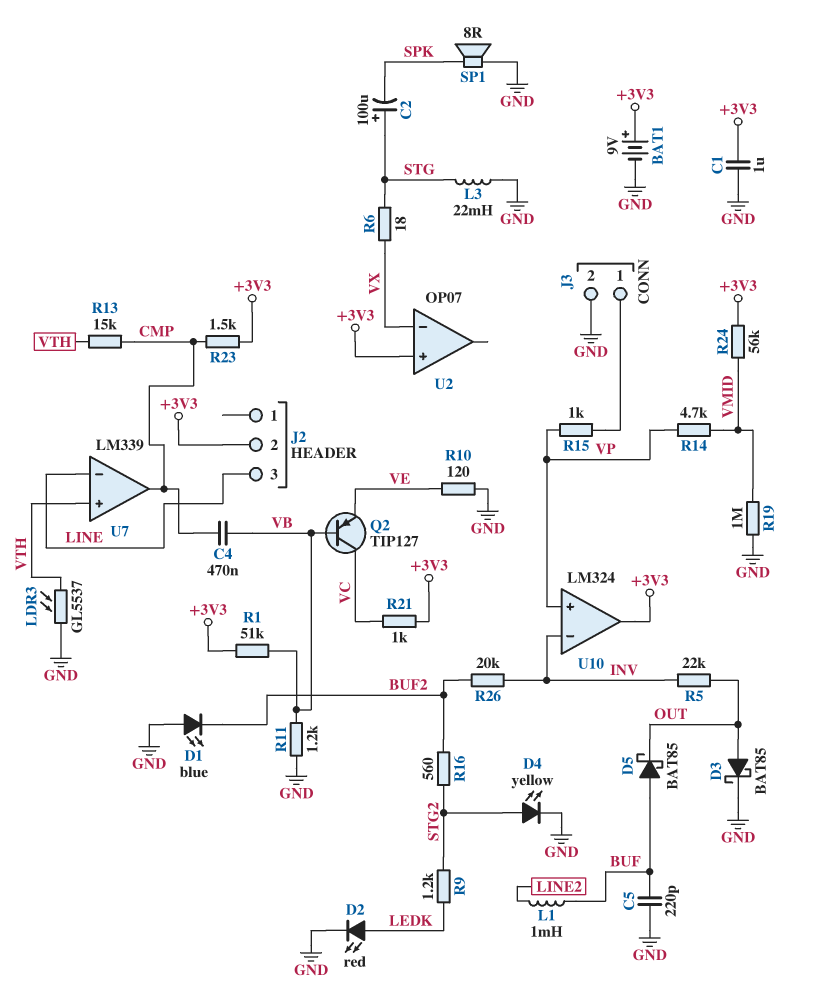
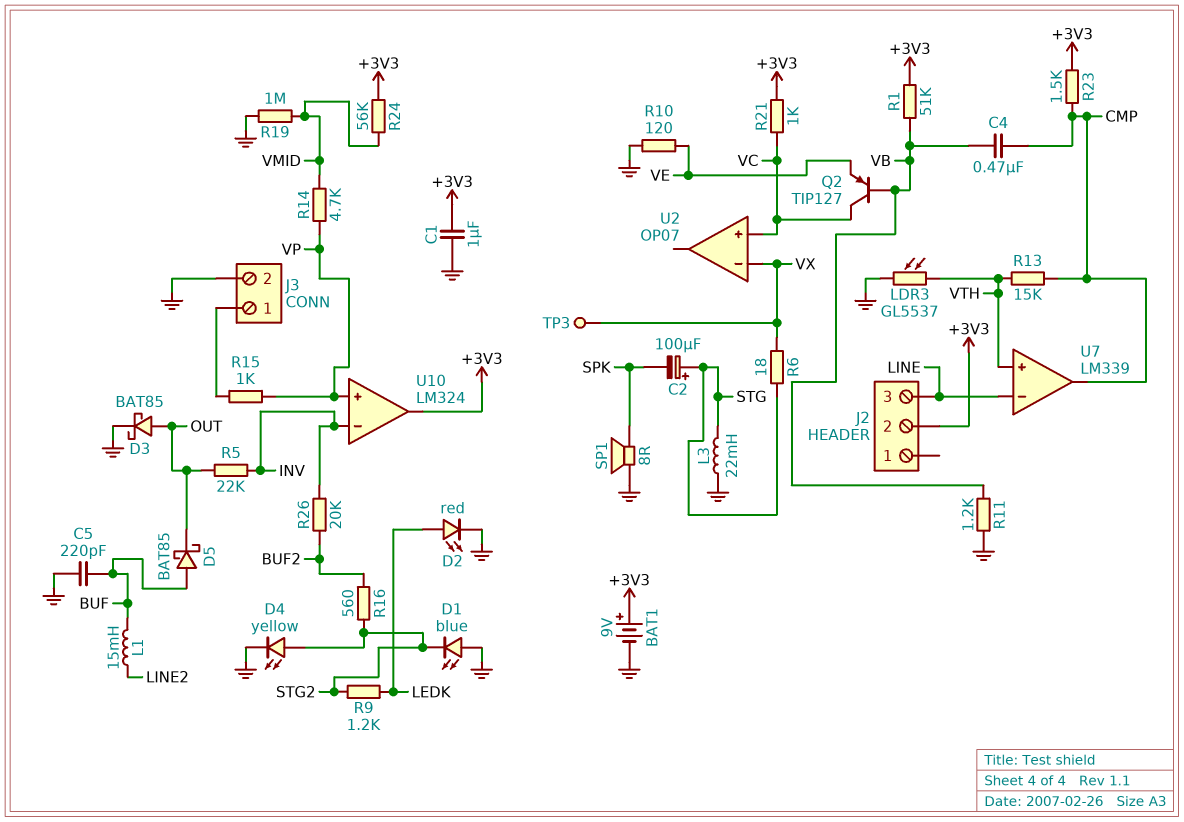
D1: LED blue (A GND, K BUF2) -> LED blue (A GND, K STG2)
L1: 1mH (BUF, LINE2) -> 15mH (BUF, LINE2)
TP3: none -> test point (VX)
U2 pin in+: +3V3 -> VC

